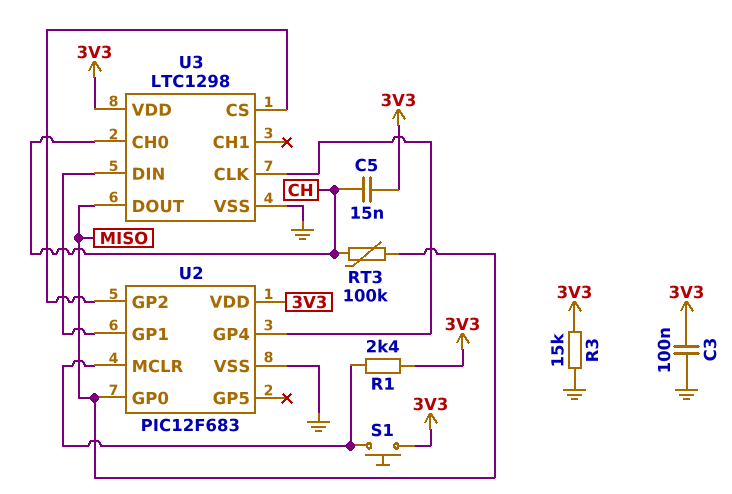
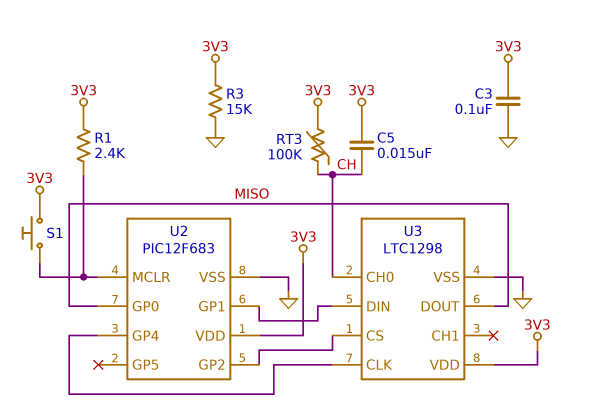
RT3: 100k (CH, MISO) -> 100k (3V3, CH)

